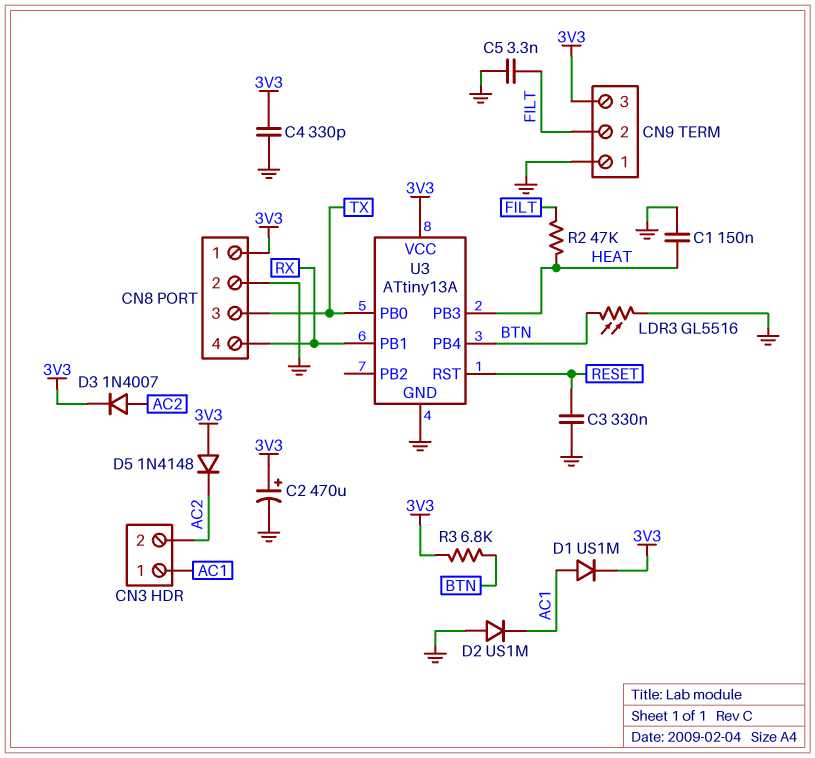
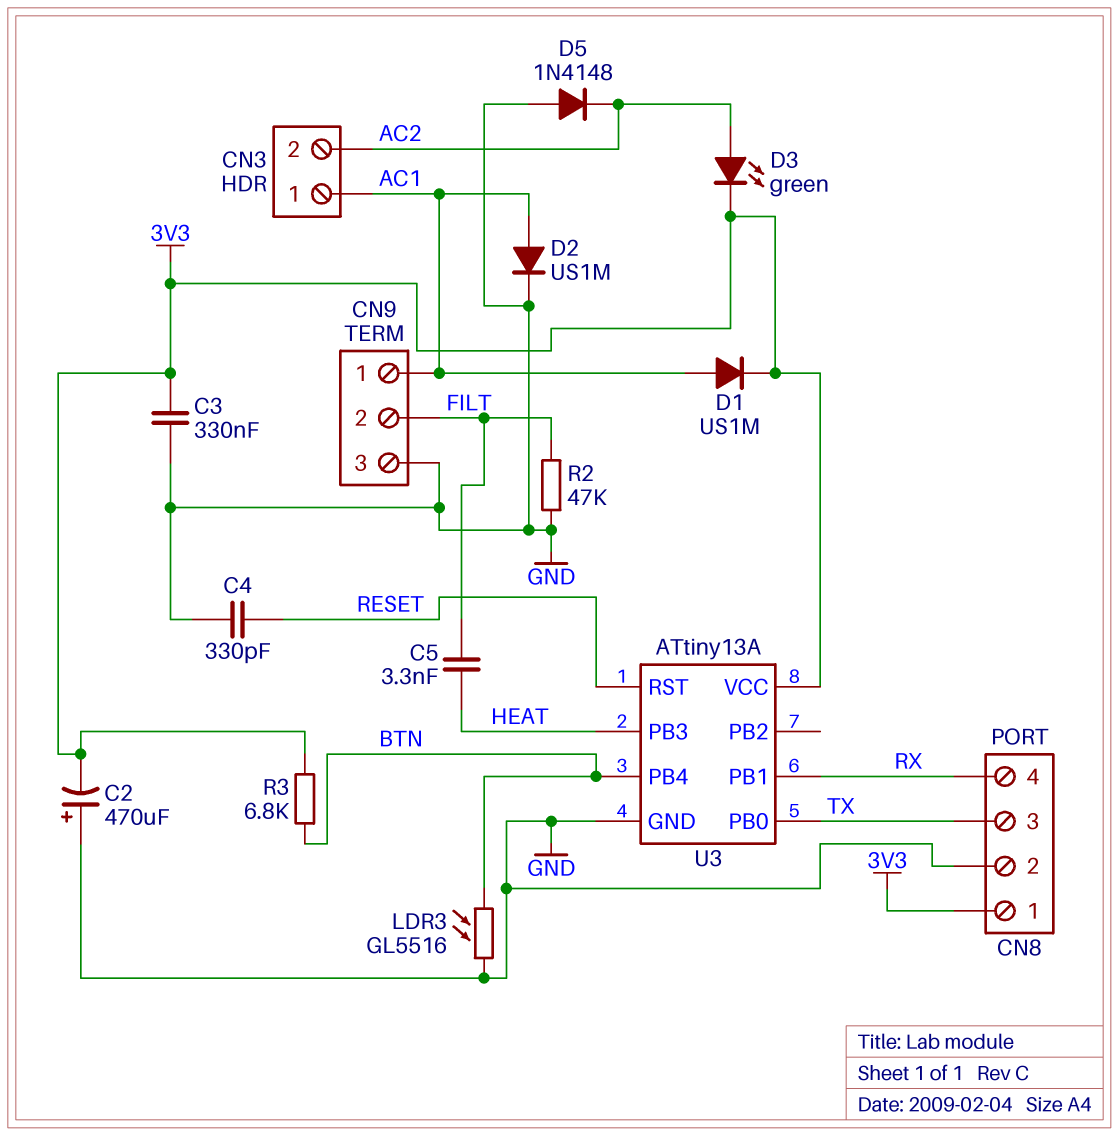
C1: 150nF (GND, HEAT) -> none
C2: 470uF (plus 3V3, minus GND) -> 470uF (plus GND, minus 3V3)
C3: 330nF (GND, RESET) -> 330nF (3V3, GND)
C4: 330pF (3V3, GND) -> 330pF (GND, RESET)
C5: 3.3nF (FILT, GND) -> 3.3nF (FILT, HEAT)
CN9 pin 1: GND -> AC1
CN9 pin 3: 3V3 -> GND
D2: diode US1M (A GND, K AC1) -> diode US1M (A AC1, K GND)
D3: diode 1N4007 (A AC2, K 3V3) -> LED green (A AC2, K 3V3)
D5: diode 1N4148 (A 3V3, K AC2) -> diode 1N4148 (A GND, K AC2)
R2: 47k (FILT, HEAT) -> 47k (FILT, GND)

